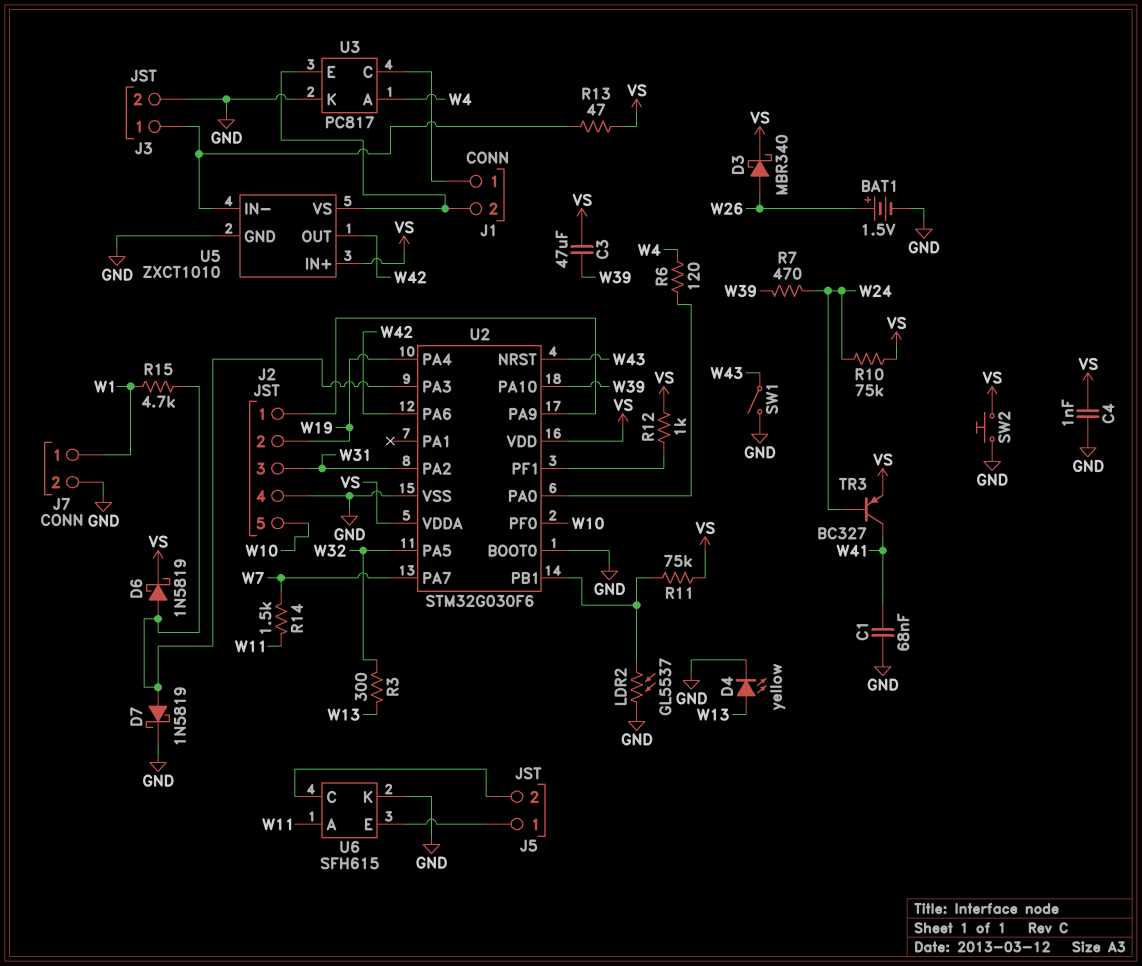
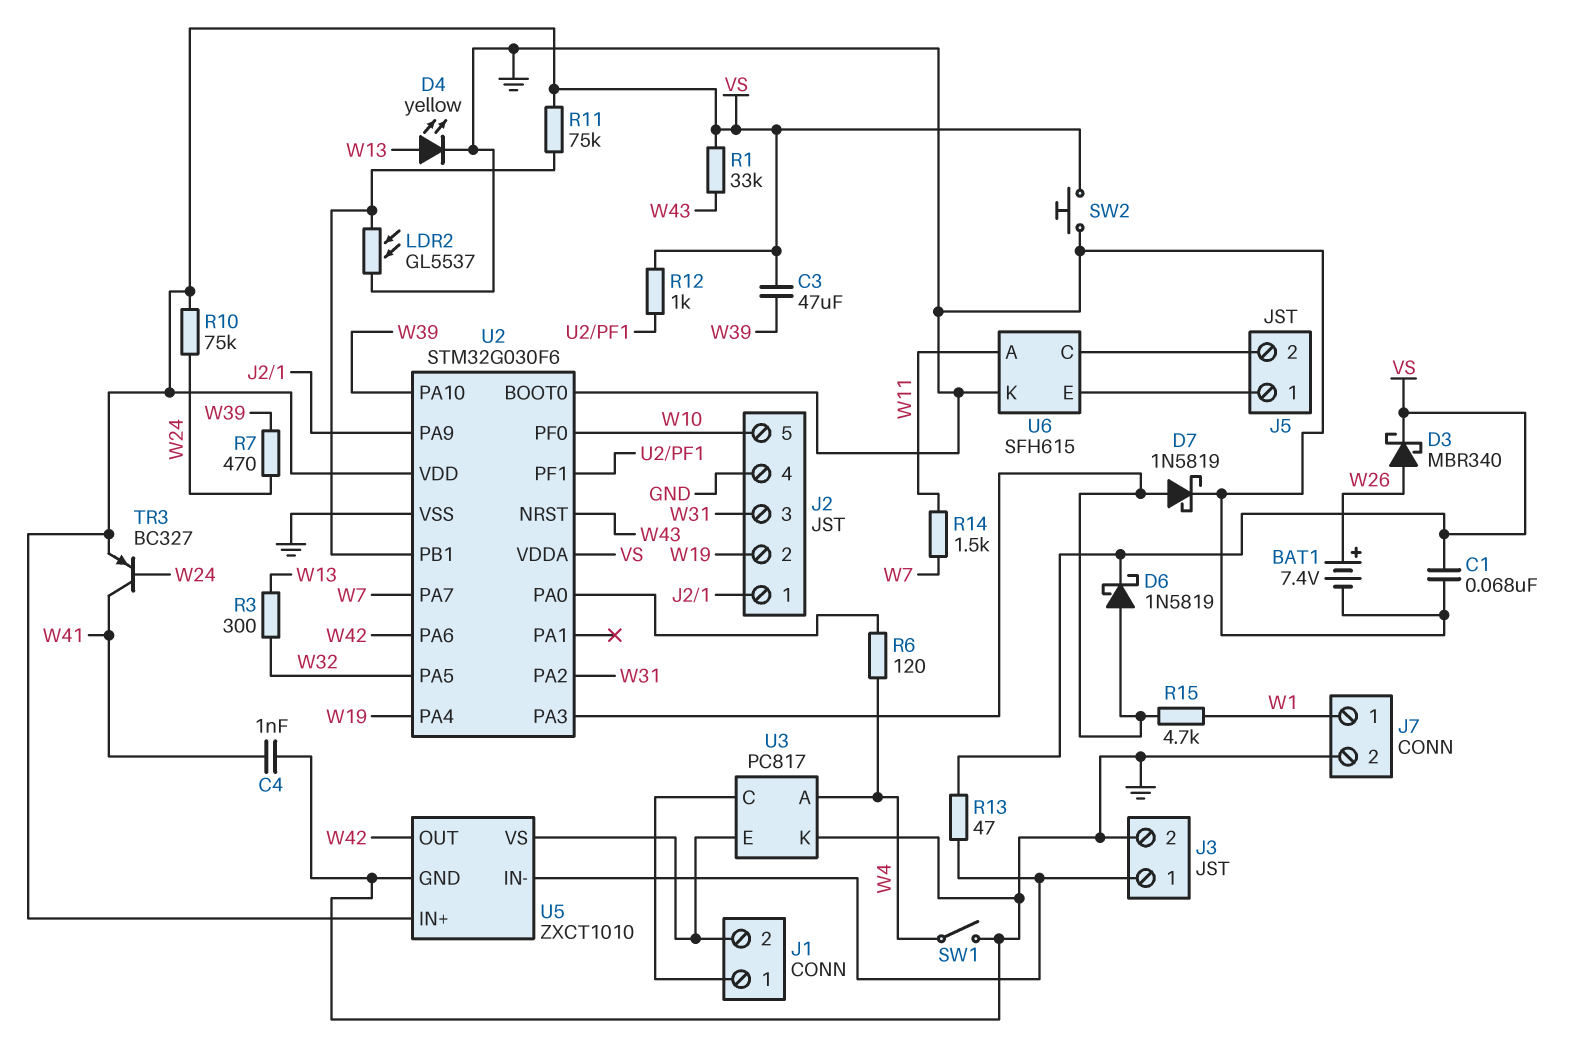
BAT1: 1.5V (plus W26, minus GND) -> 7.4V (plus W26, minus GND)
C1: 68nF (GND, W41) -> 68nF (GND, VS)
C4: 1nF (GND, VS) -> 1nF (GND, W41)
R1: none -> 33k (VS, W43)
SW1: switch (GND, W43) -> switch (GND, W4)

